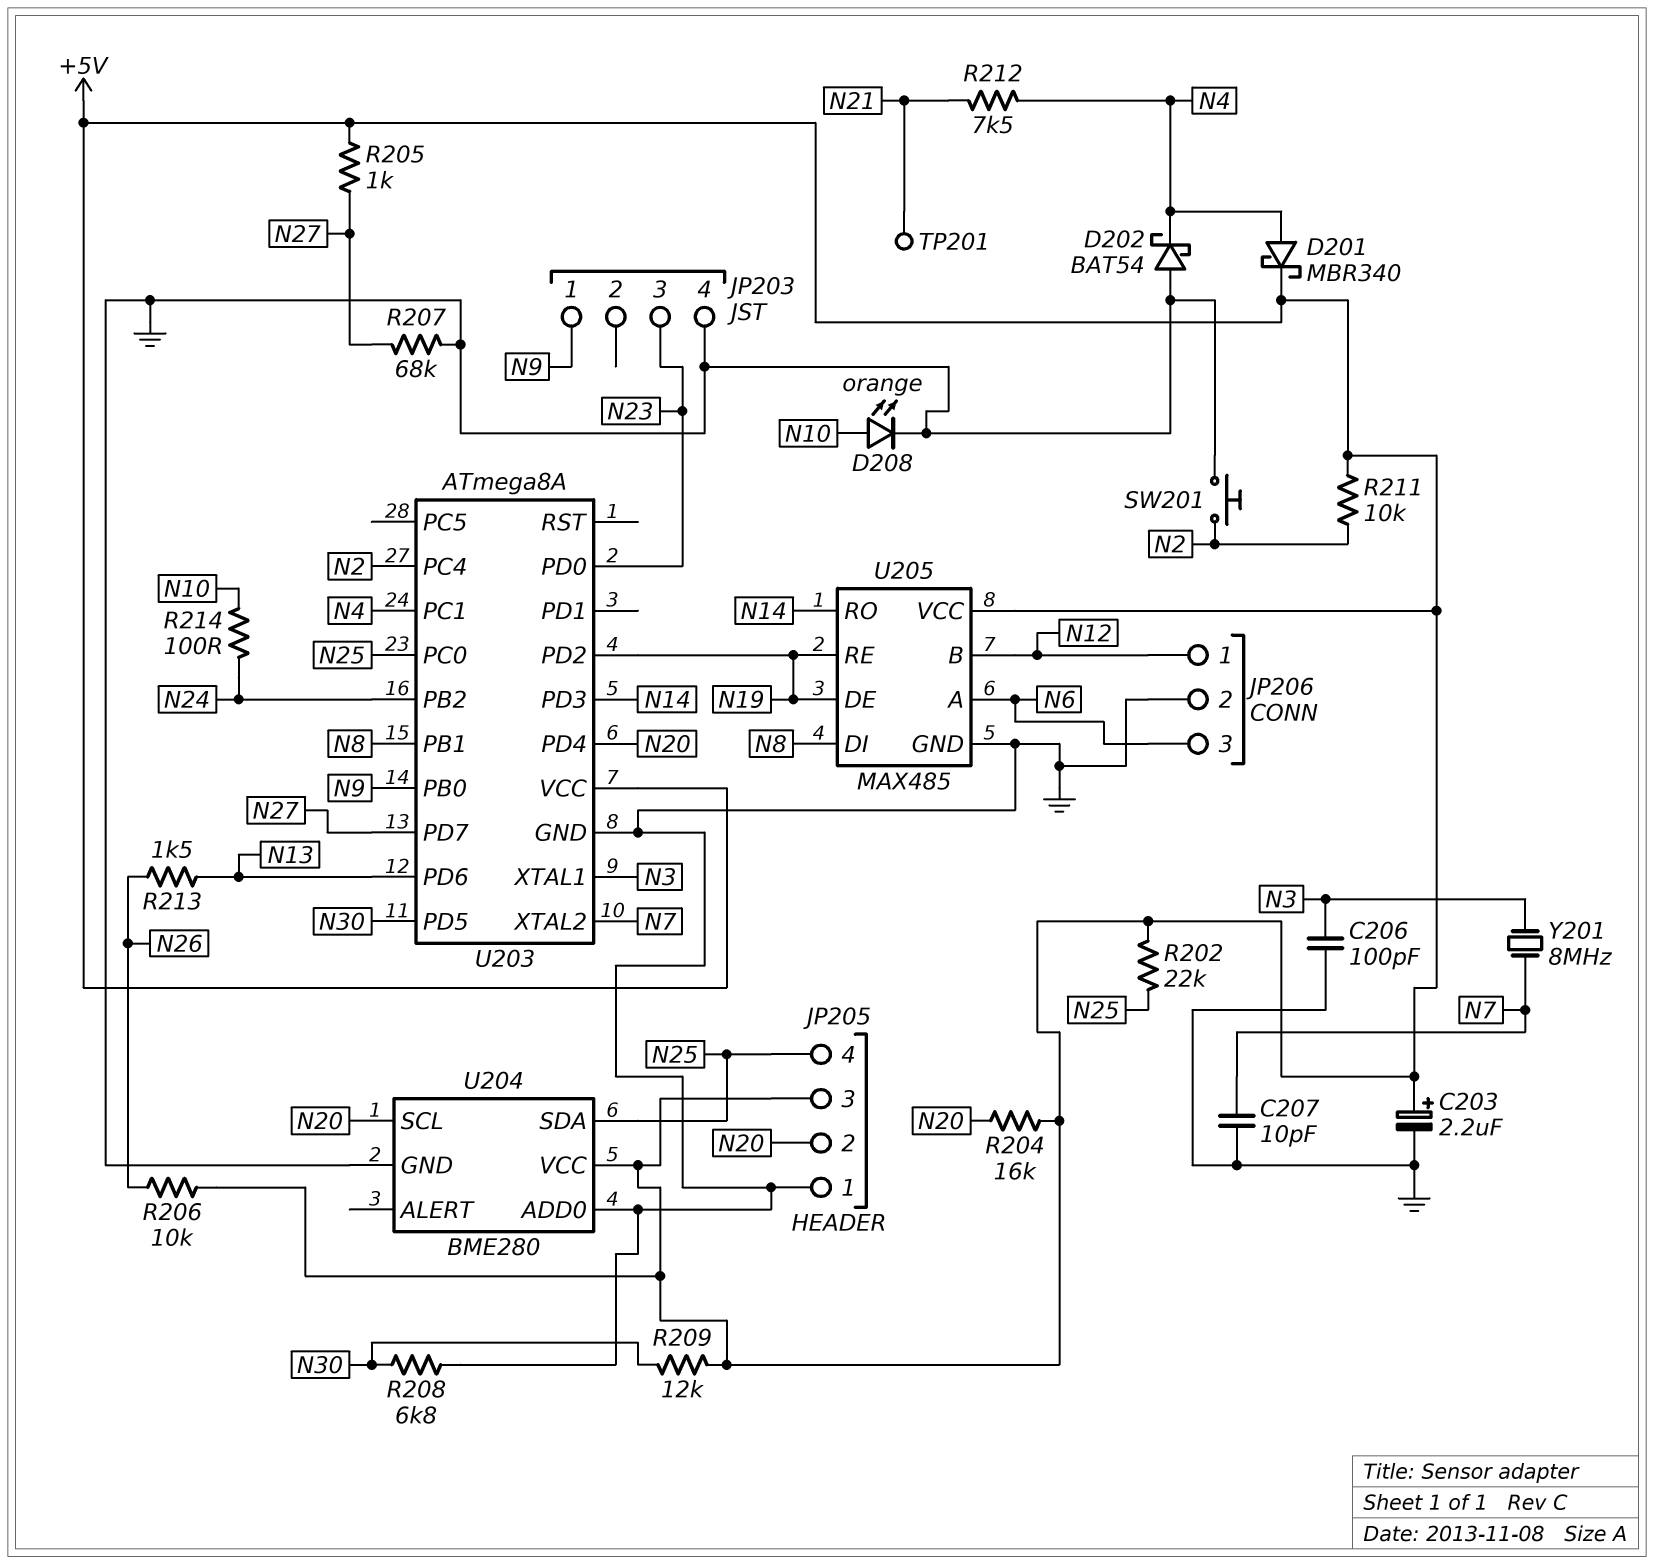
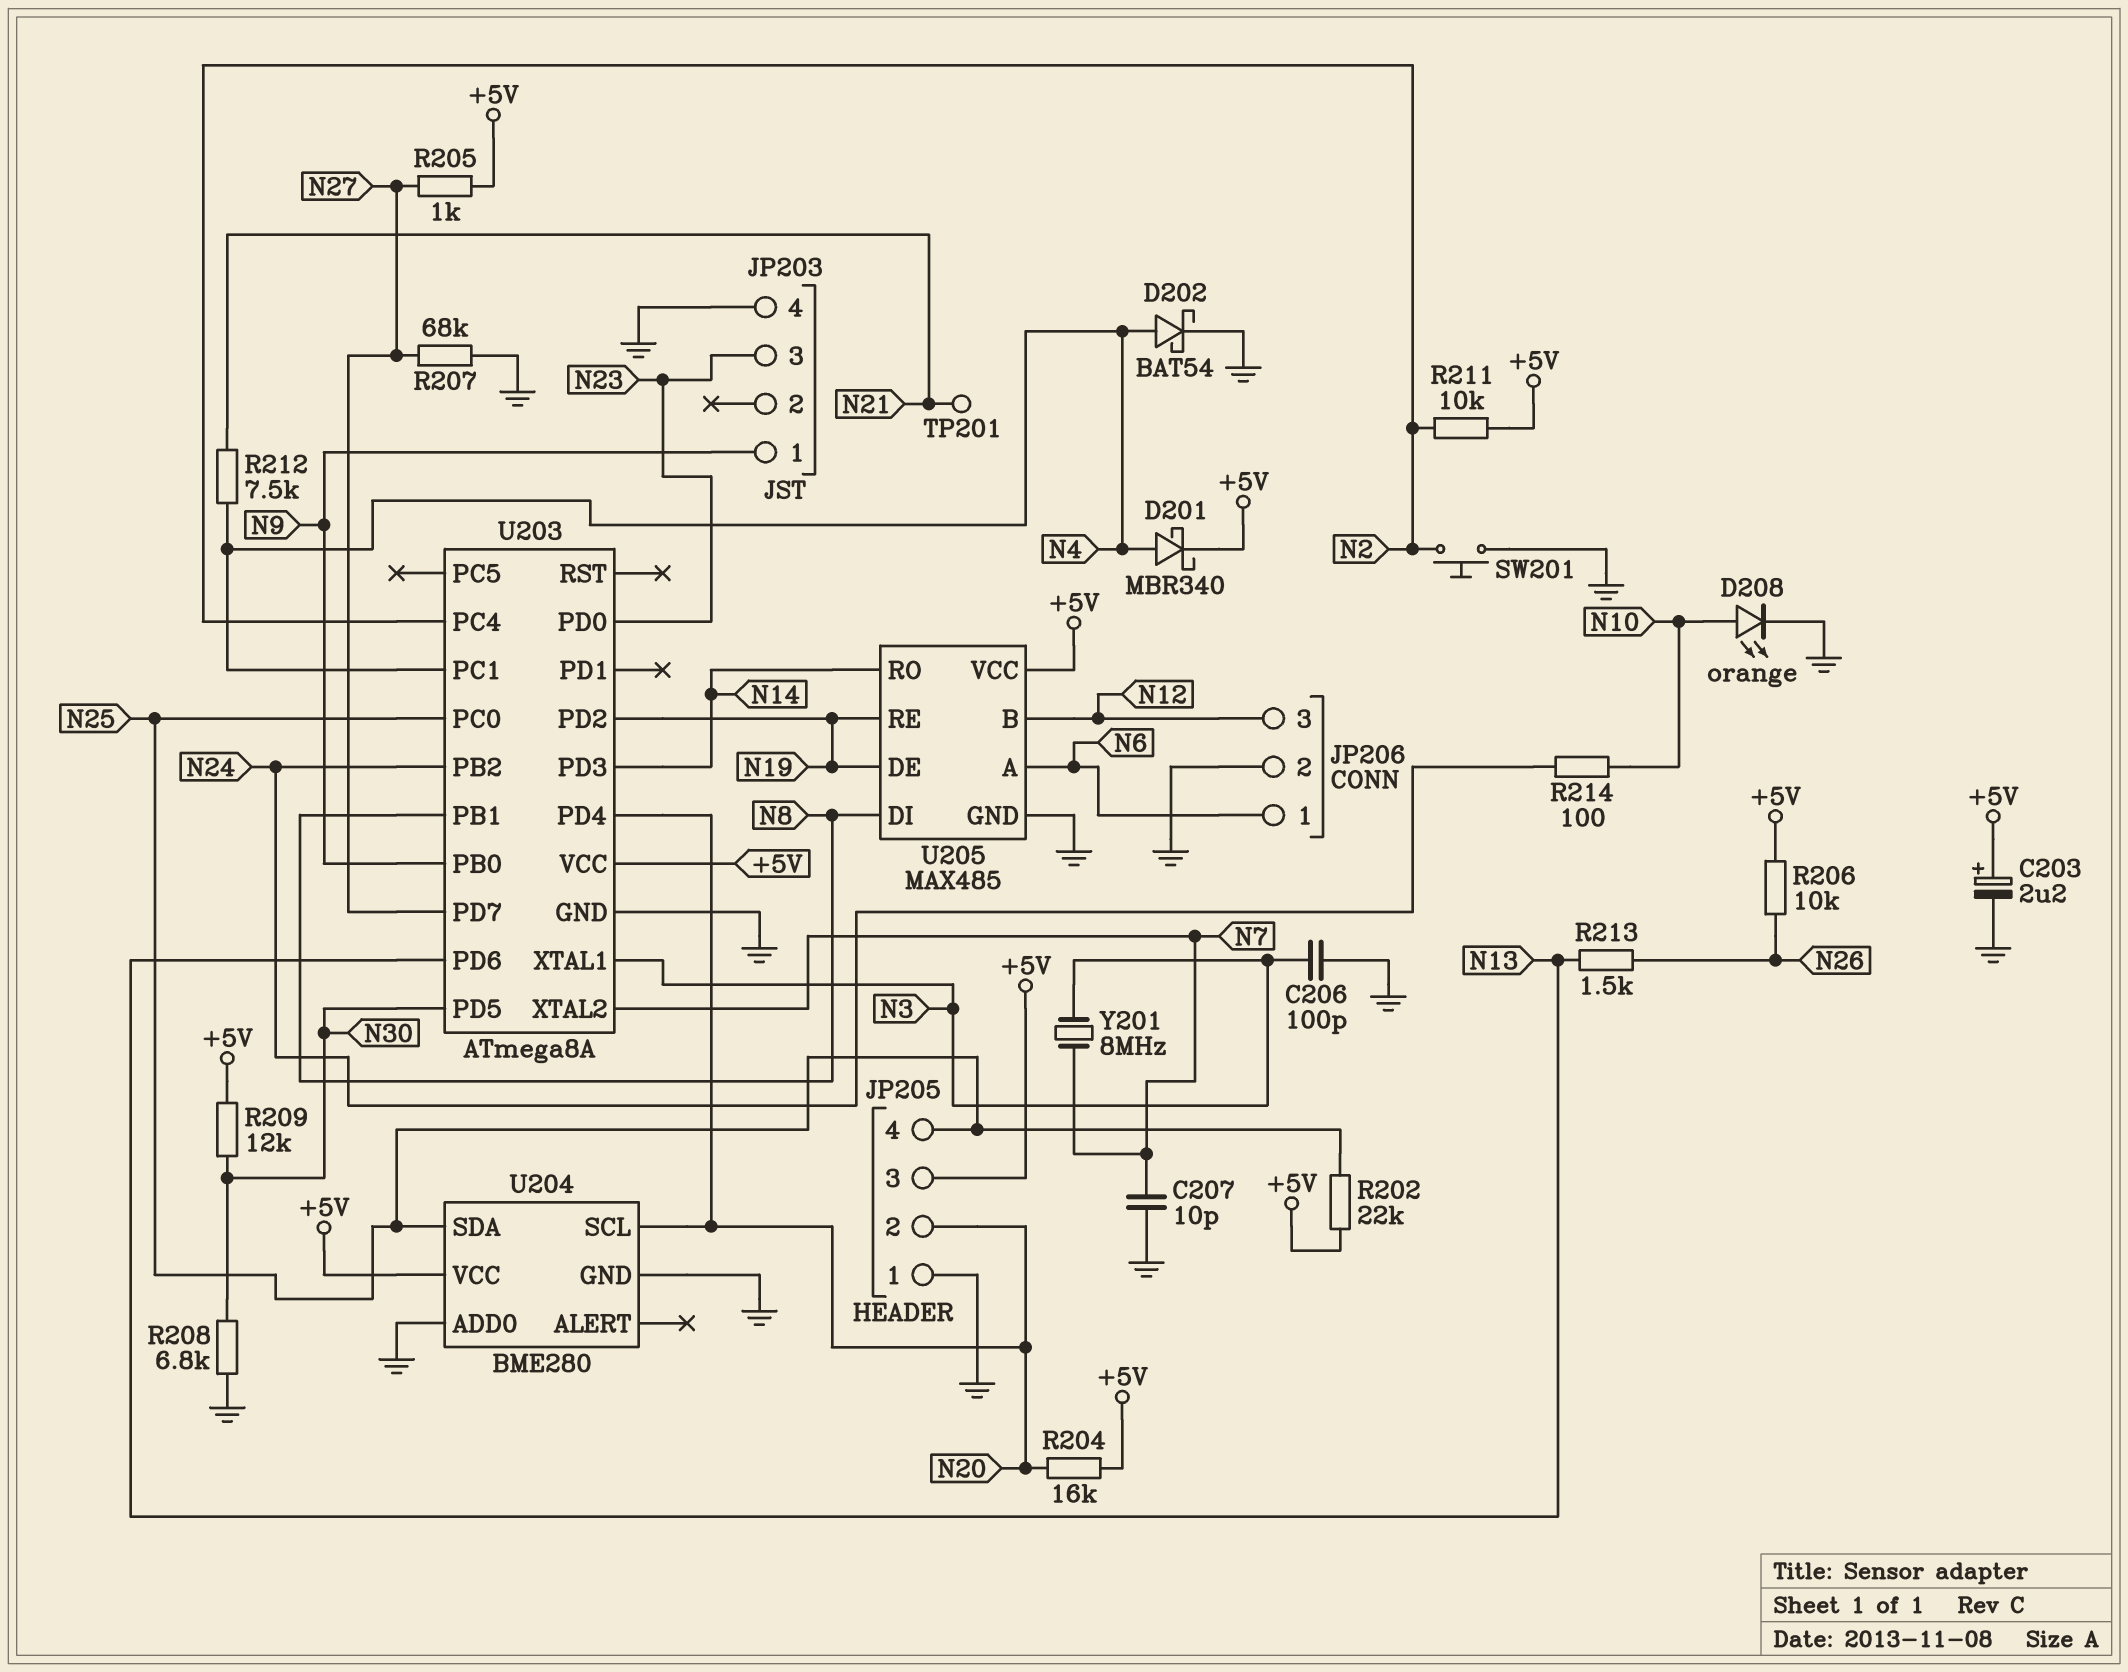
D202: schottky BAT54 (A GND, K N4) -> schottky BAT54 (A N4, K GND)
JP206 pin 1: N12 -> N6
JP206 pin 3: N6 -> N12

